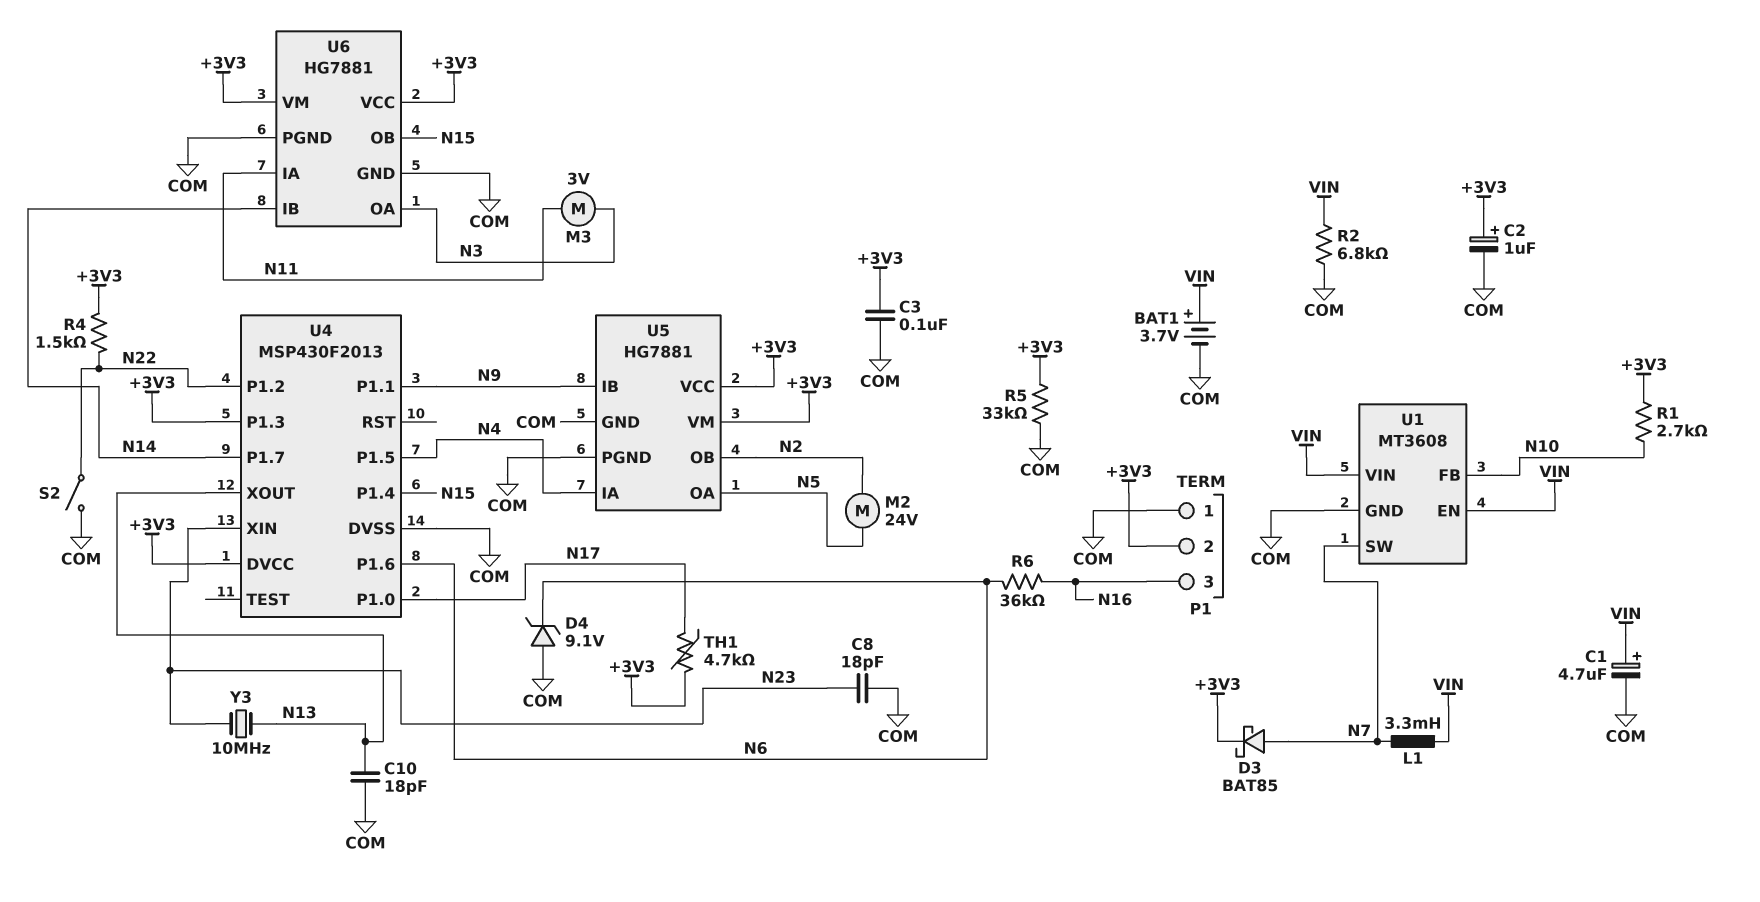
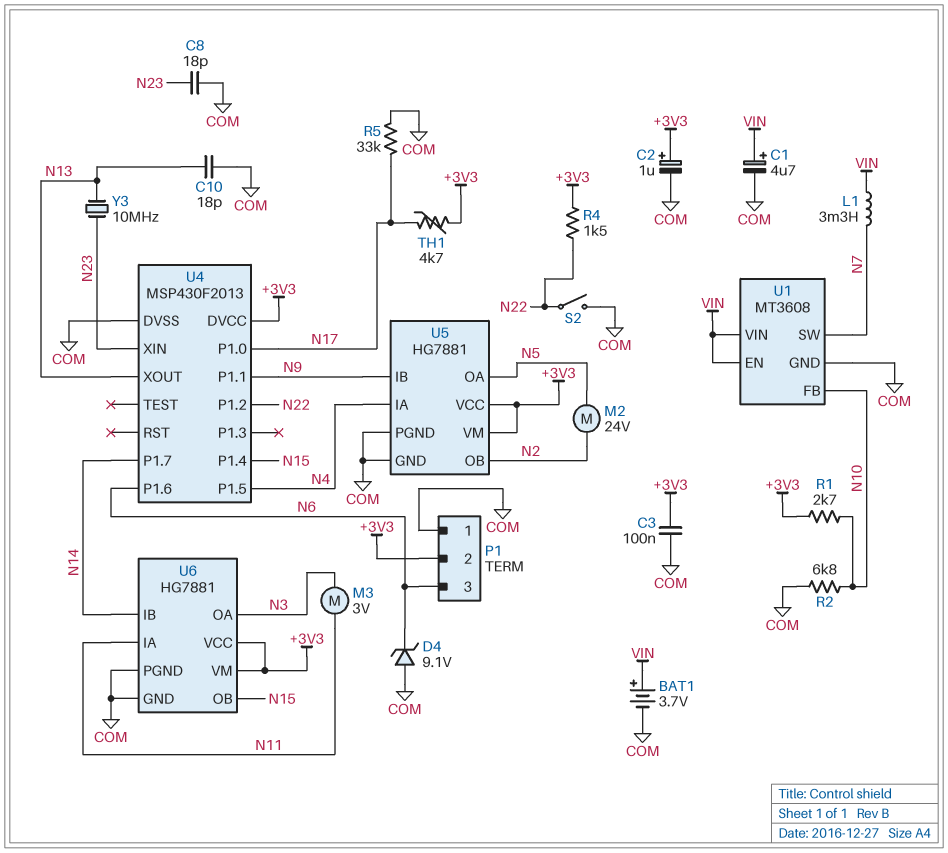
D3: schottky BAT85 (A N7, K +3V3) -> none
P1 pin 3: N16 -> N6
R2: 6.8k (COM, VIN) -> 6.8k (COM, N10)
R5: 33k (+3V3, COM) -> 33k (COM, N17)
R6: 36k (N6, N16) -> none
U4 pin P1.3: +3V3 -> none

